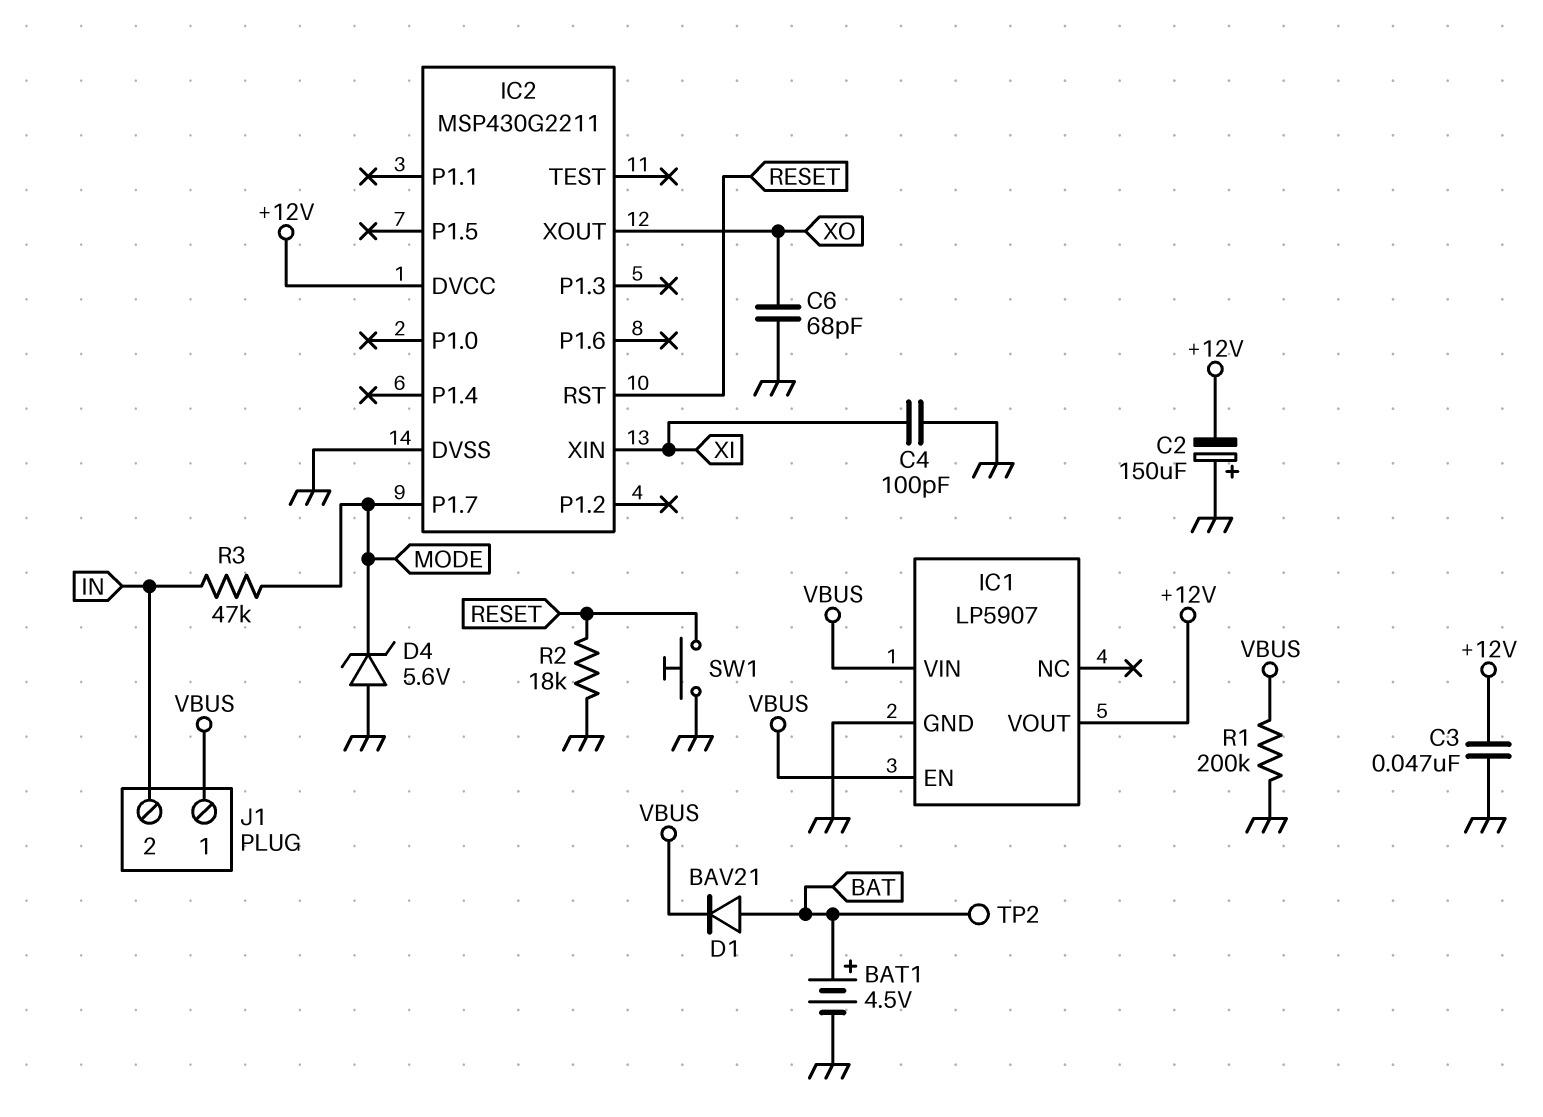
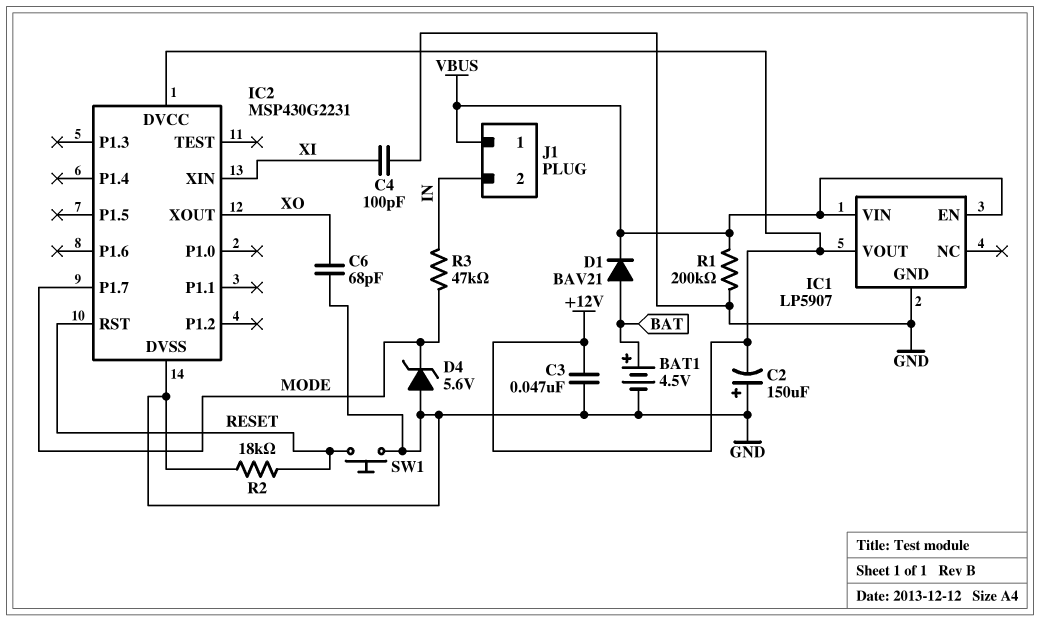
IC2: MSP430G2211 -> MSP430G2231
TP2: test point (BAT) -> none

